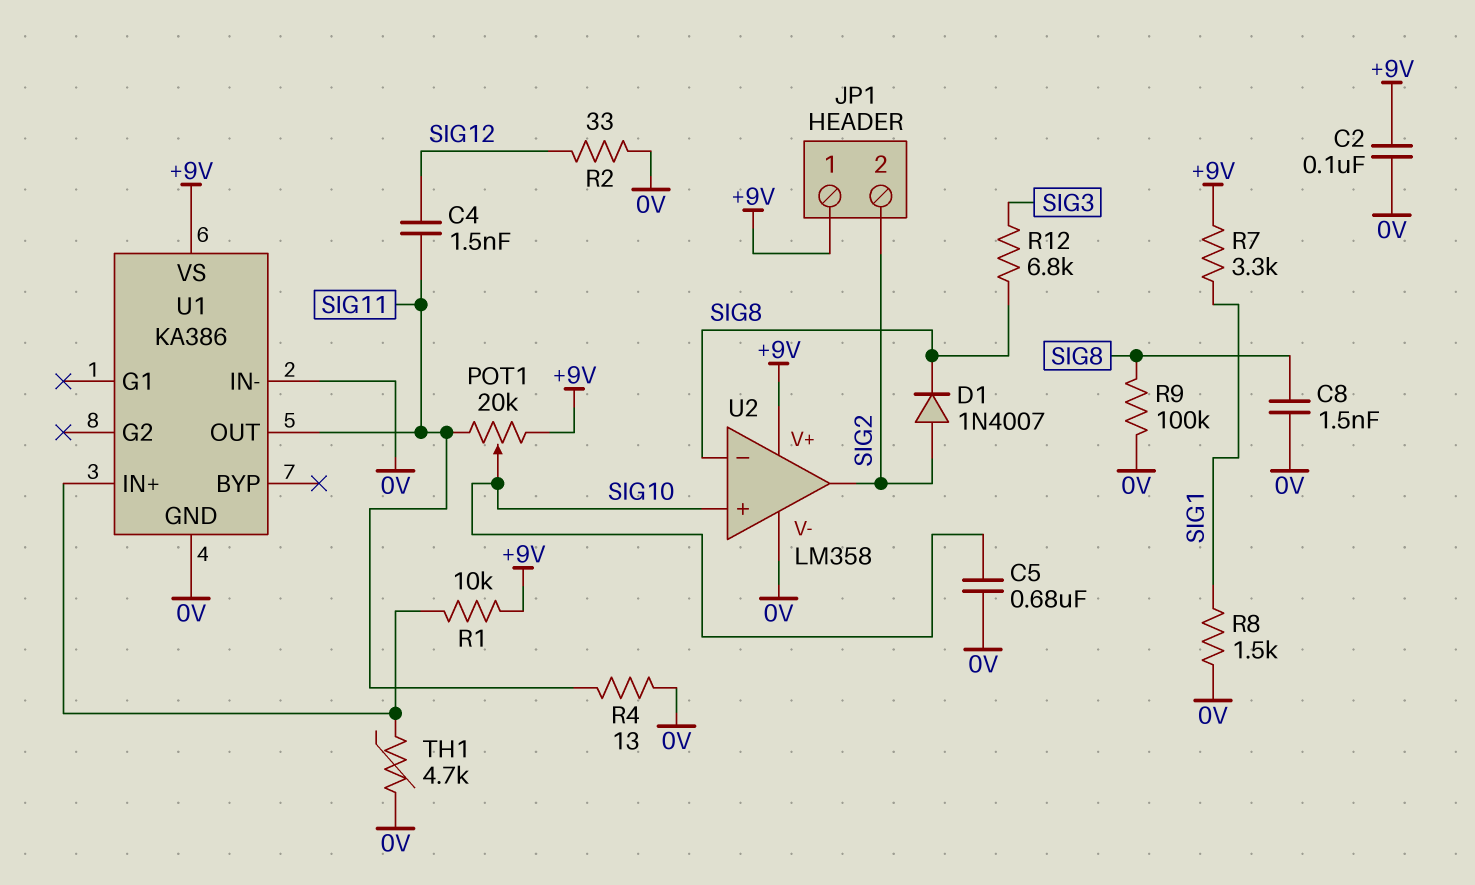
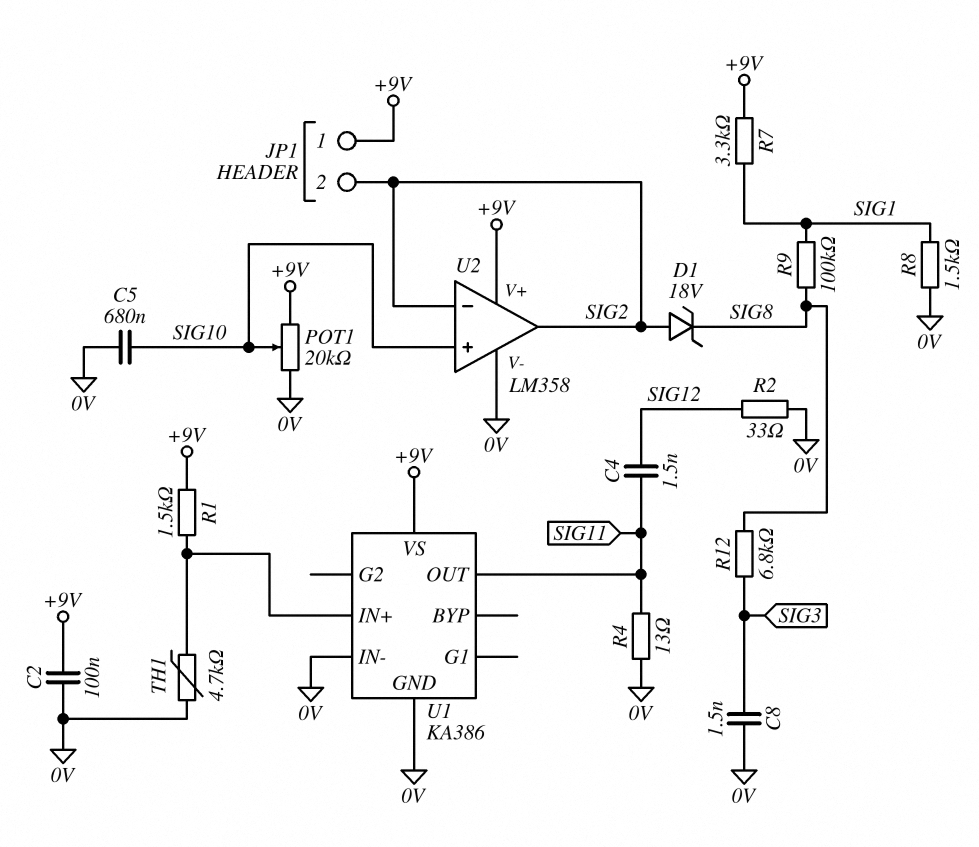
C8: 1.5nF (0V, SIG8) -> 1.5nF (0V, SIG3)
D1: diode 1N4007 (A SIG2, K SIG8) -> zener 18V (A SIG2, K SIG8)
POT1: 20k (+9V, SIG11, wiper SIG10) -> 20k (+9V, 0V, wiper SIG10)
R1: 10k (+9V, U1/IN+) -> 1.5k (+9V, U1/IN+)
R9: 100k (0V, SIG8) -> 100k (SIG1, SIG8)
U2 pin in-: SIG8 -> SIG2

